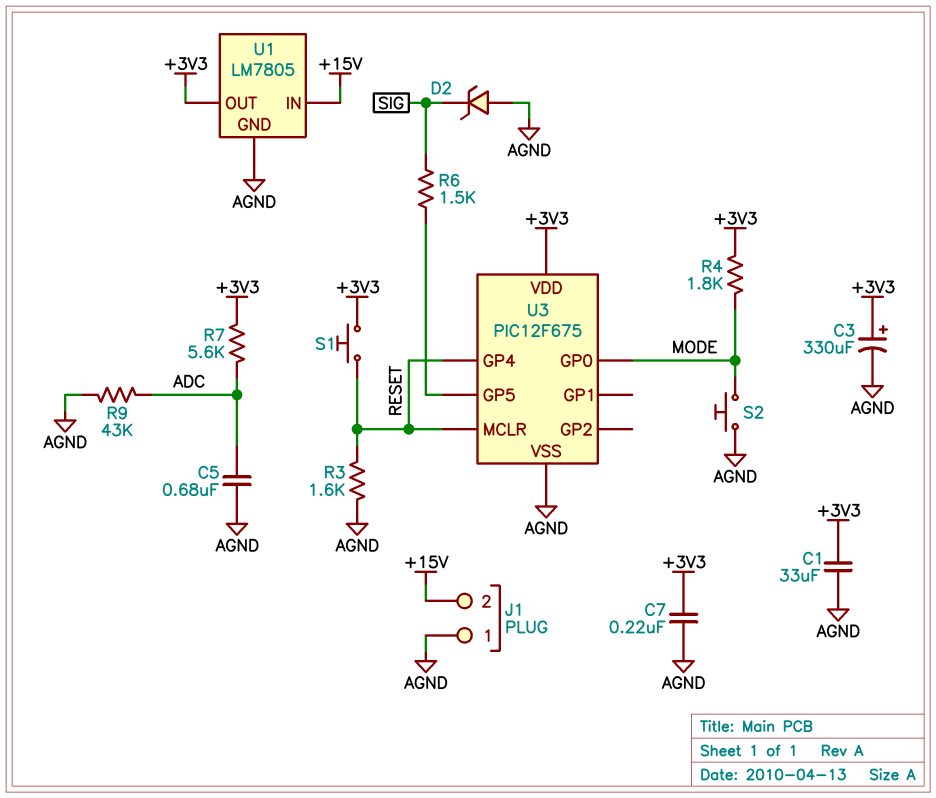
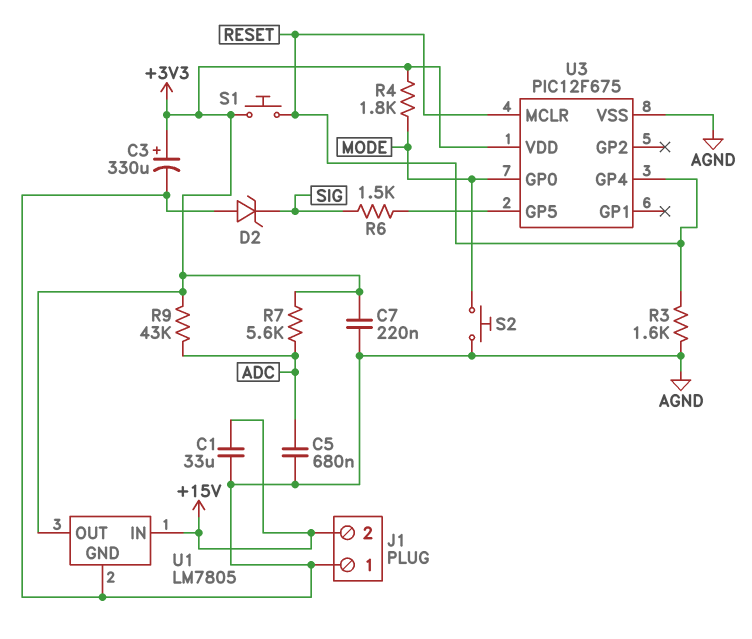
C1: 33uF (+3V3, AGND) -> 33uF (+15V, AGND)
R9: 43k (ADC, AGND) -> 43k (+3V3, ADC)

